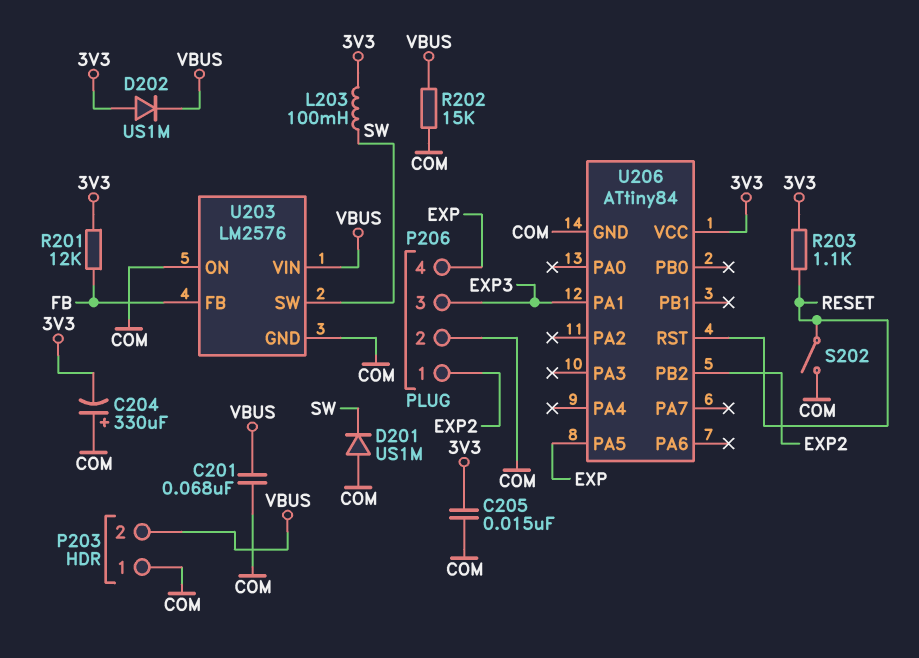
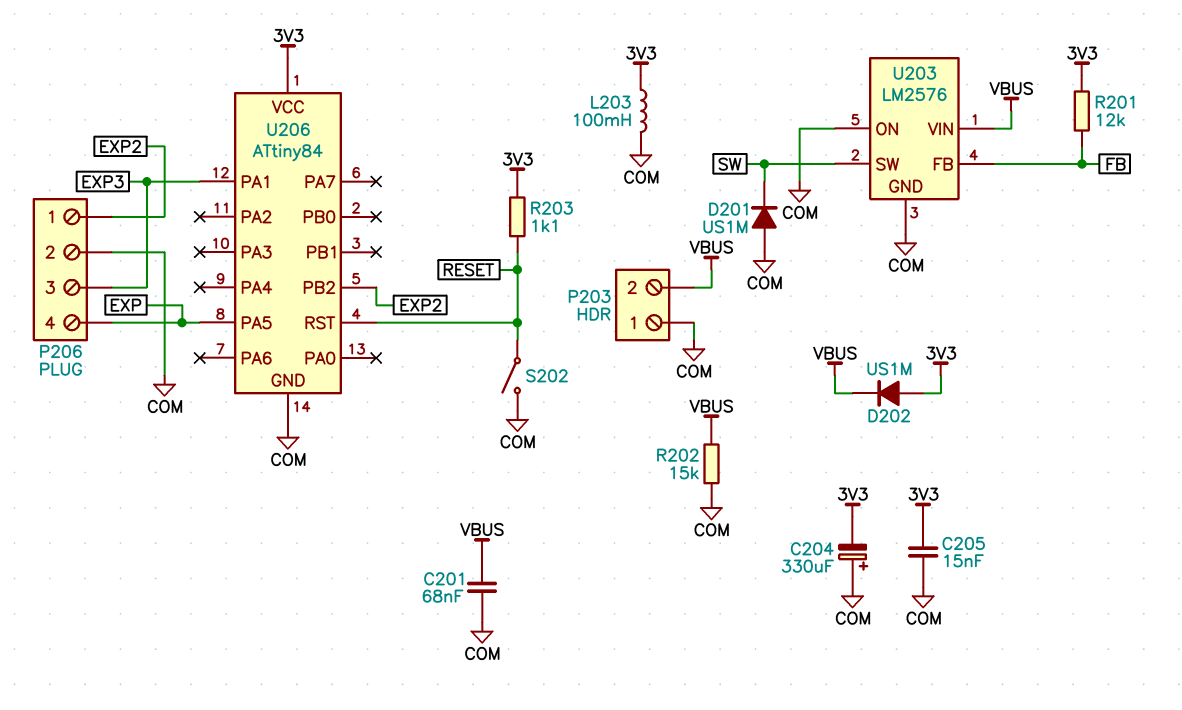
L203: 100mH (3V3, SW) -> 100mH (3V3, COM)

